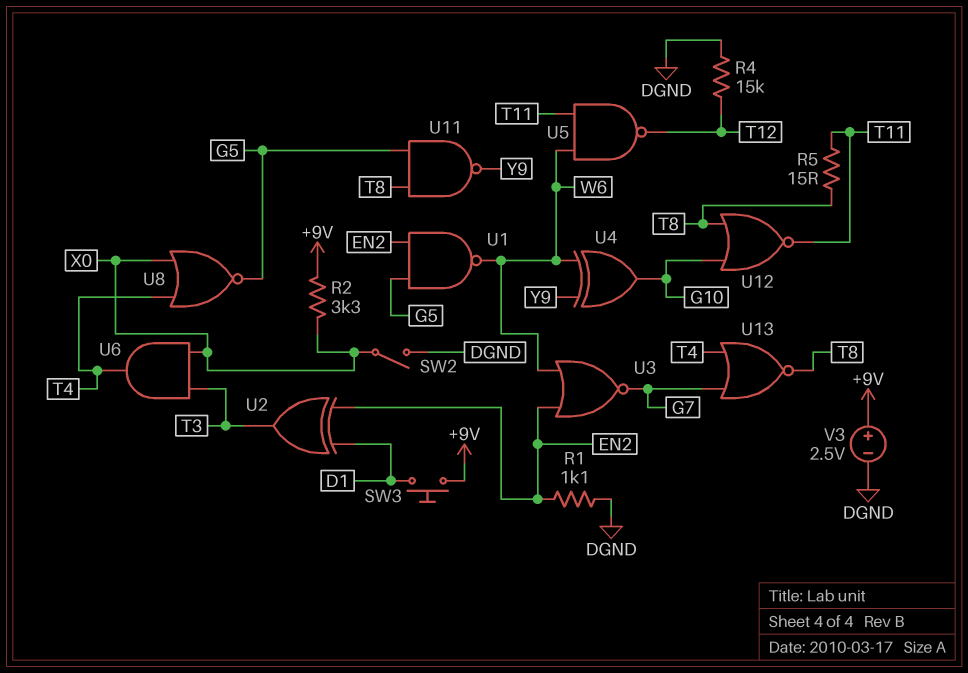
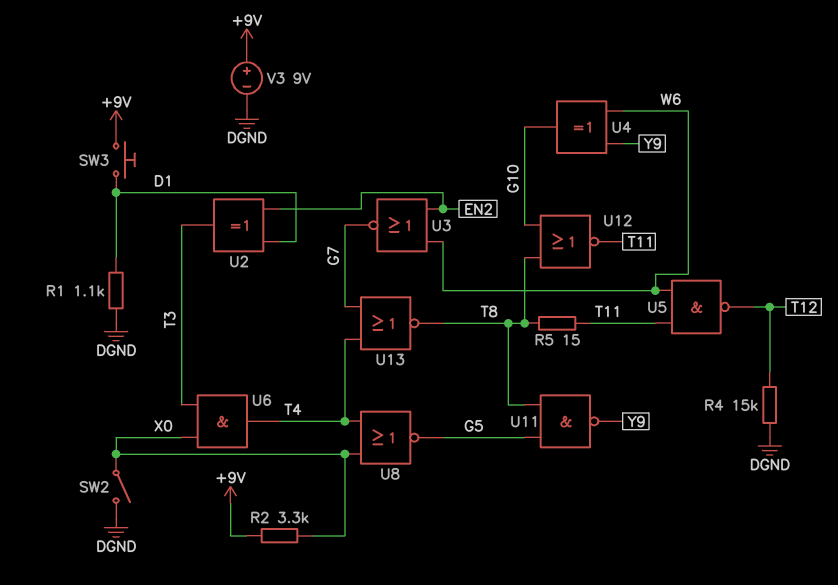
R1: 1.1k (DGND, EN2) -> 1.1k (D1, DGND)
U1: NAND (in EN2, in G5, out W6) -> none
V3: 2.5V (plus +9V, minus DGND) -> 9V (plus +9V, minus DGND)

